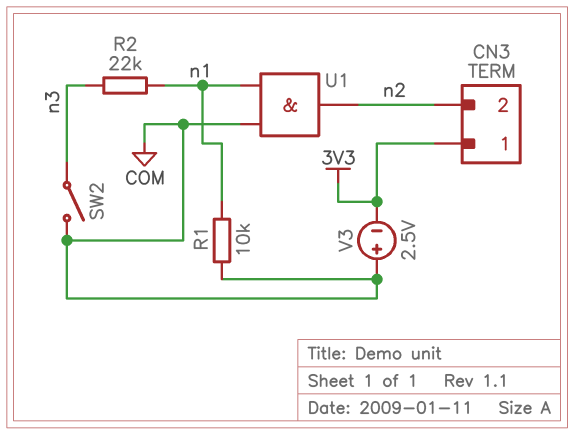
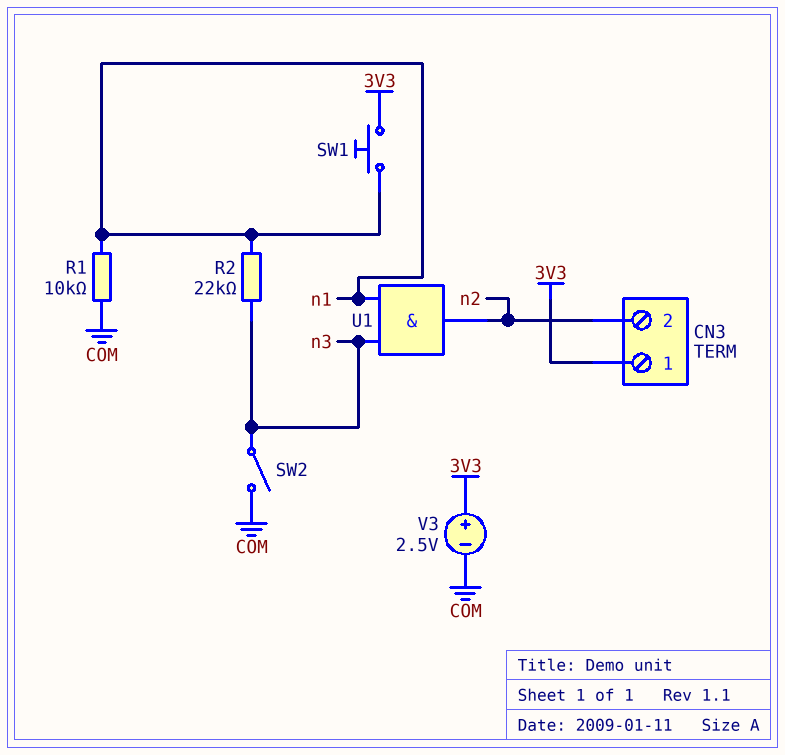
SW1: none -> button (3V3, n1)
U1: AND (in COM, in n1, out n2) -> AND (in n1, in n3, out n2)
V3: 2.5V (plus COM, minus 3V3) -> 2.5V (plus 3V3, minus COM)

